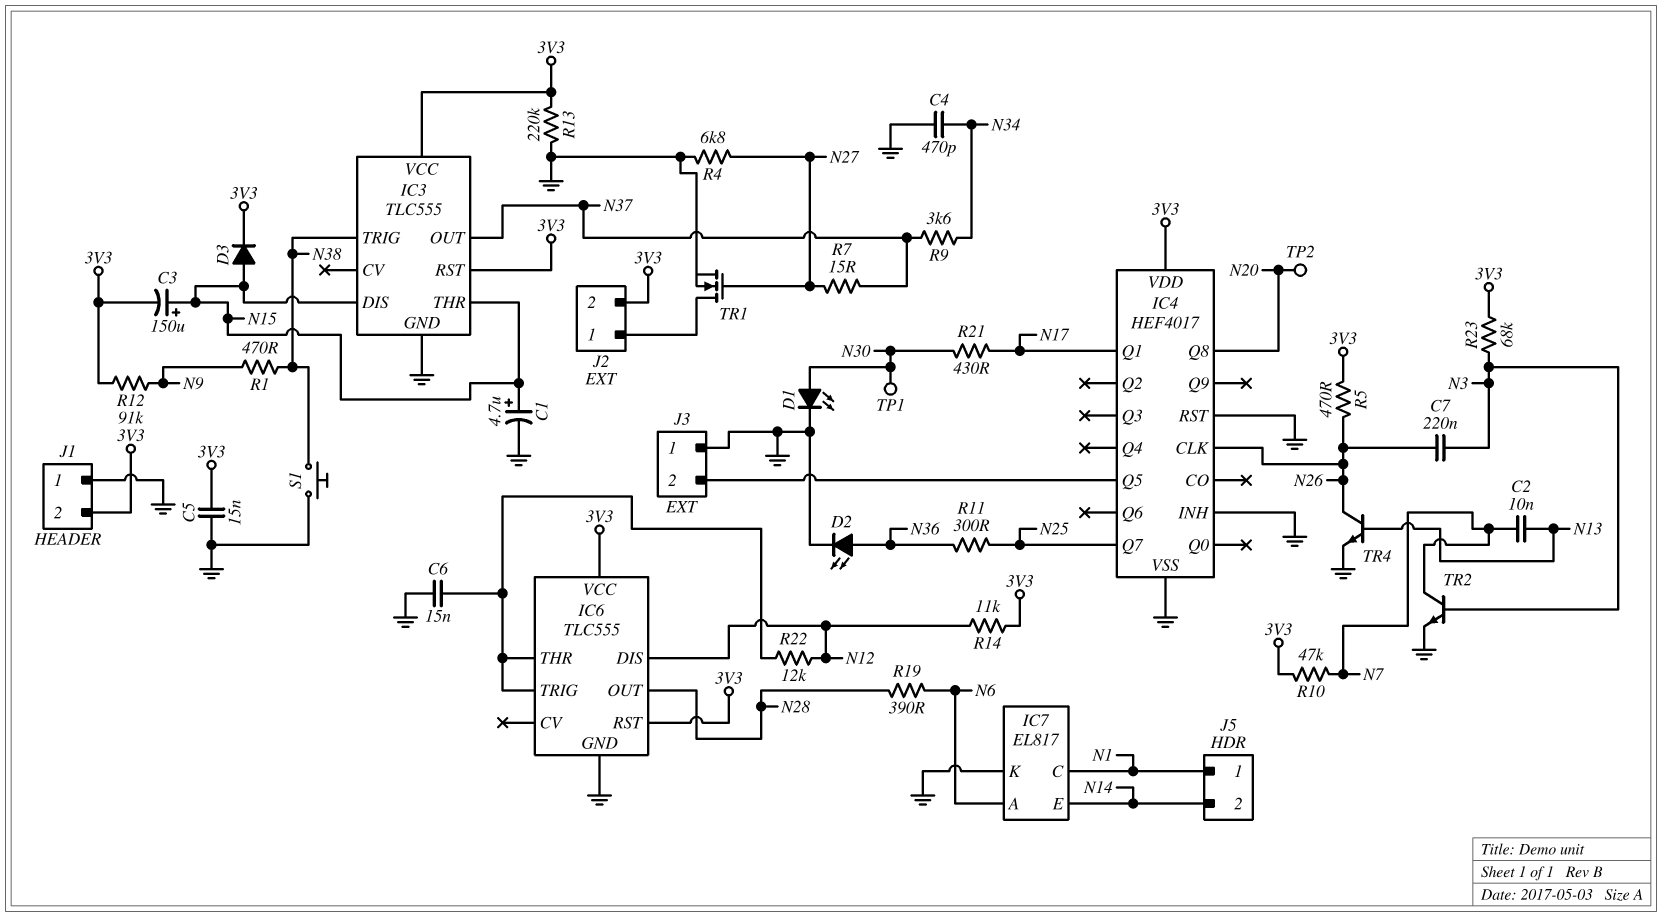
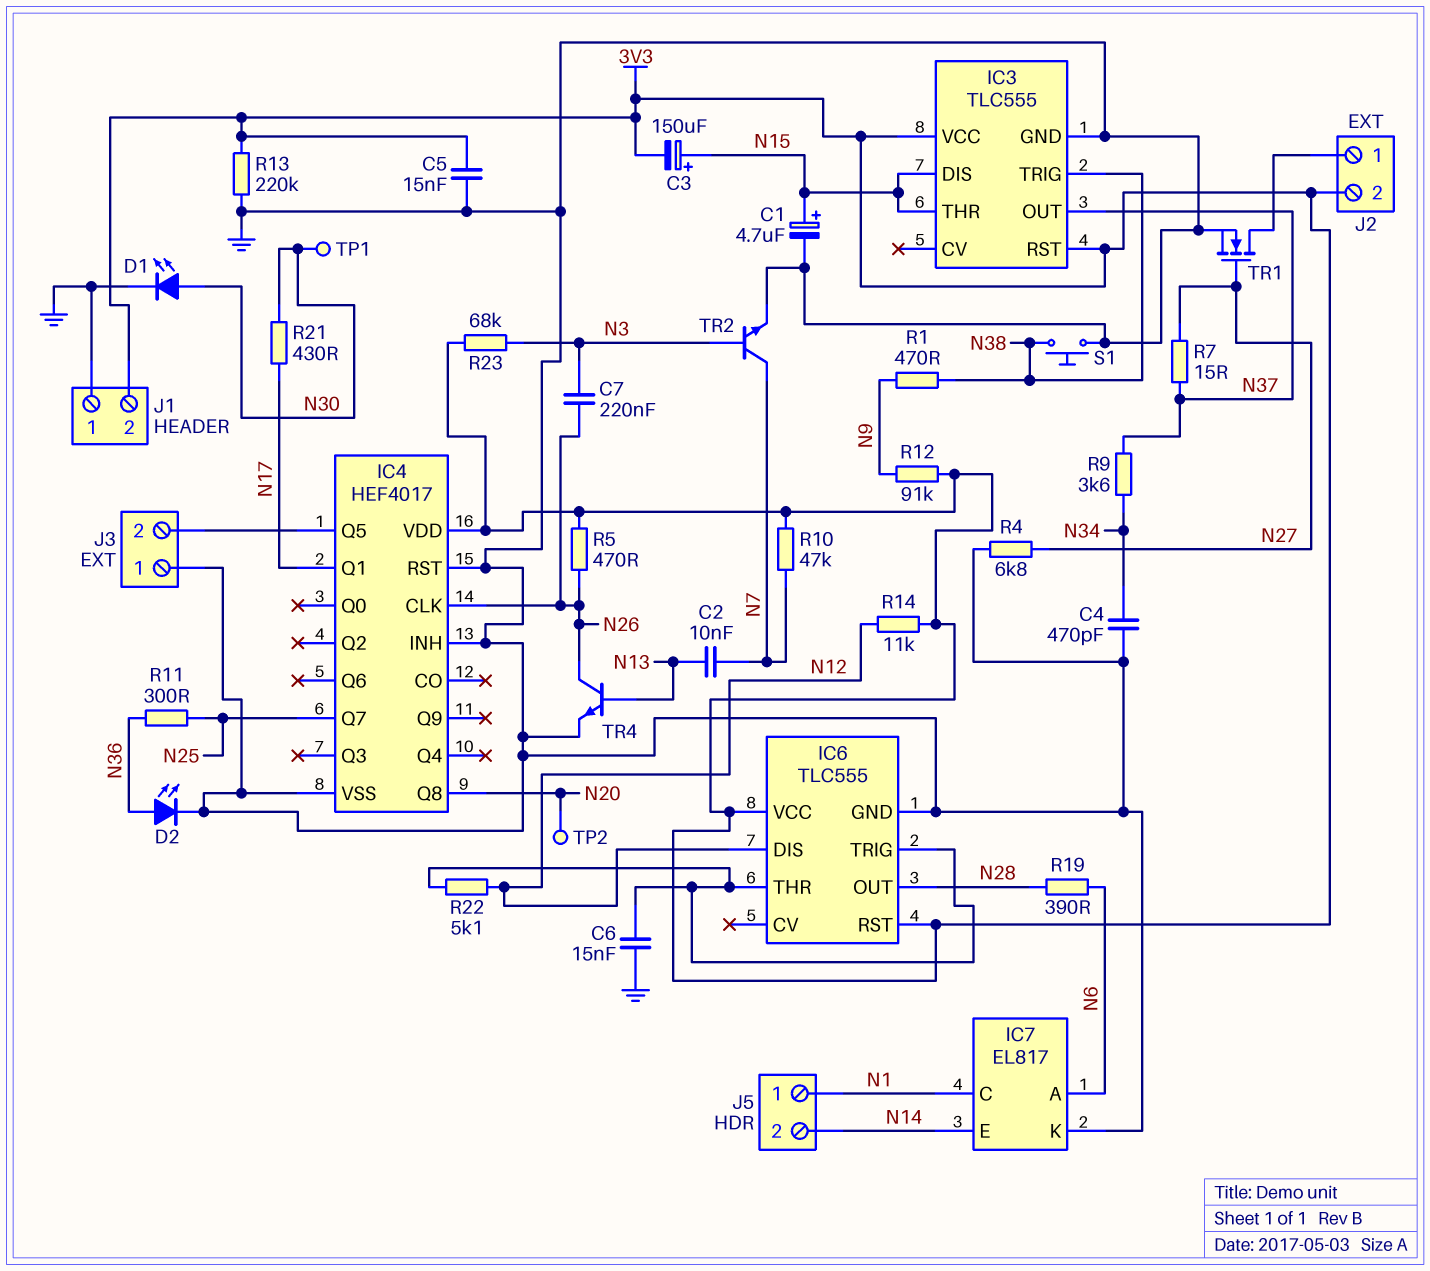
D3: diode (A N15, K 3V3) -> none
R22: 12k (IC6/THR, N12) -> 5.1k (IC6/THR, N12)

